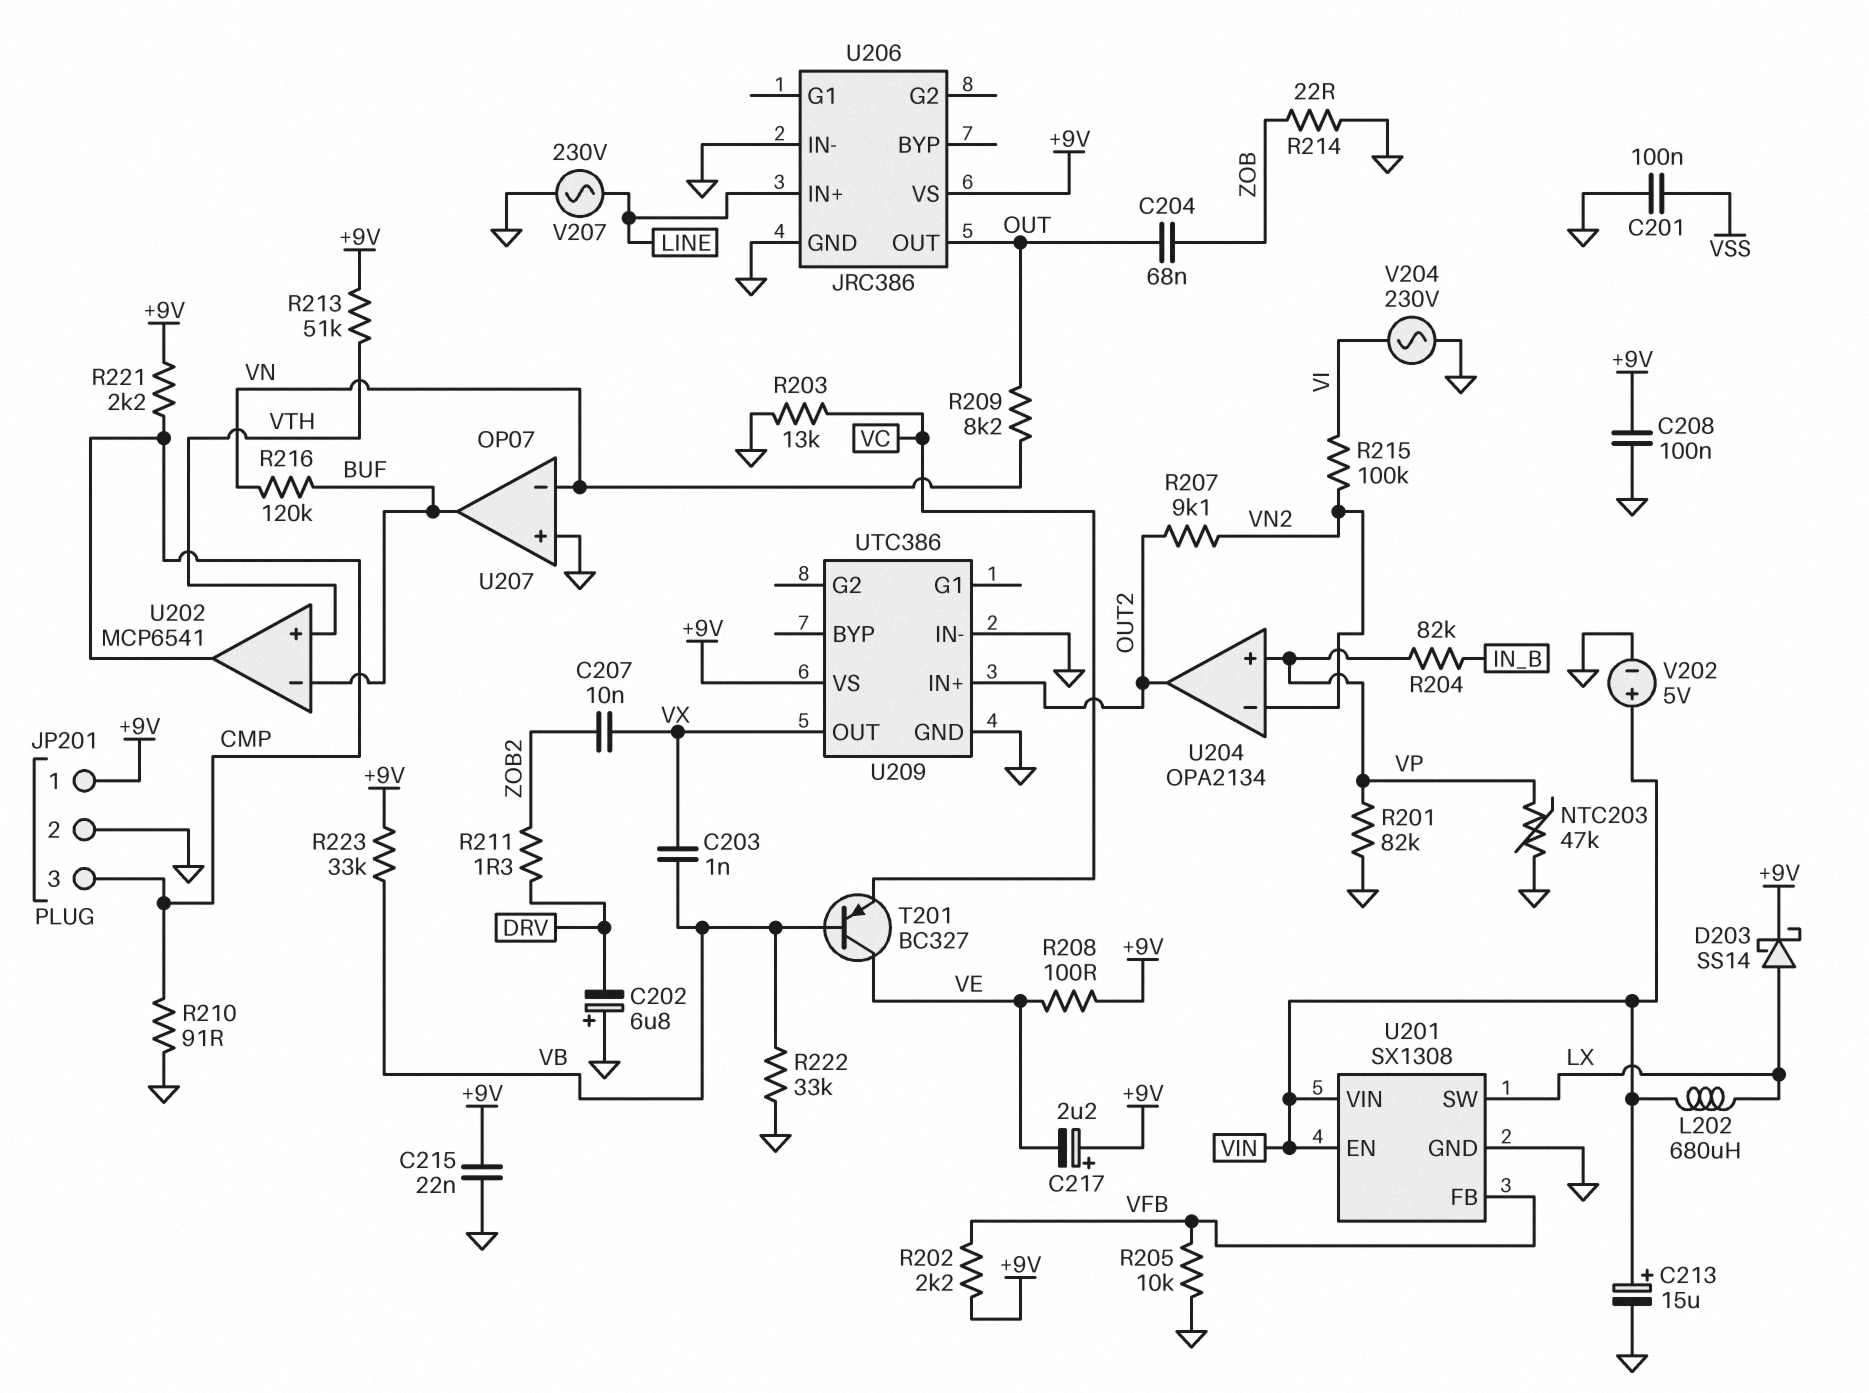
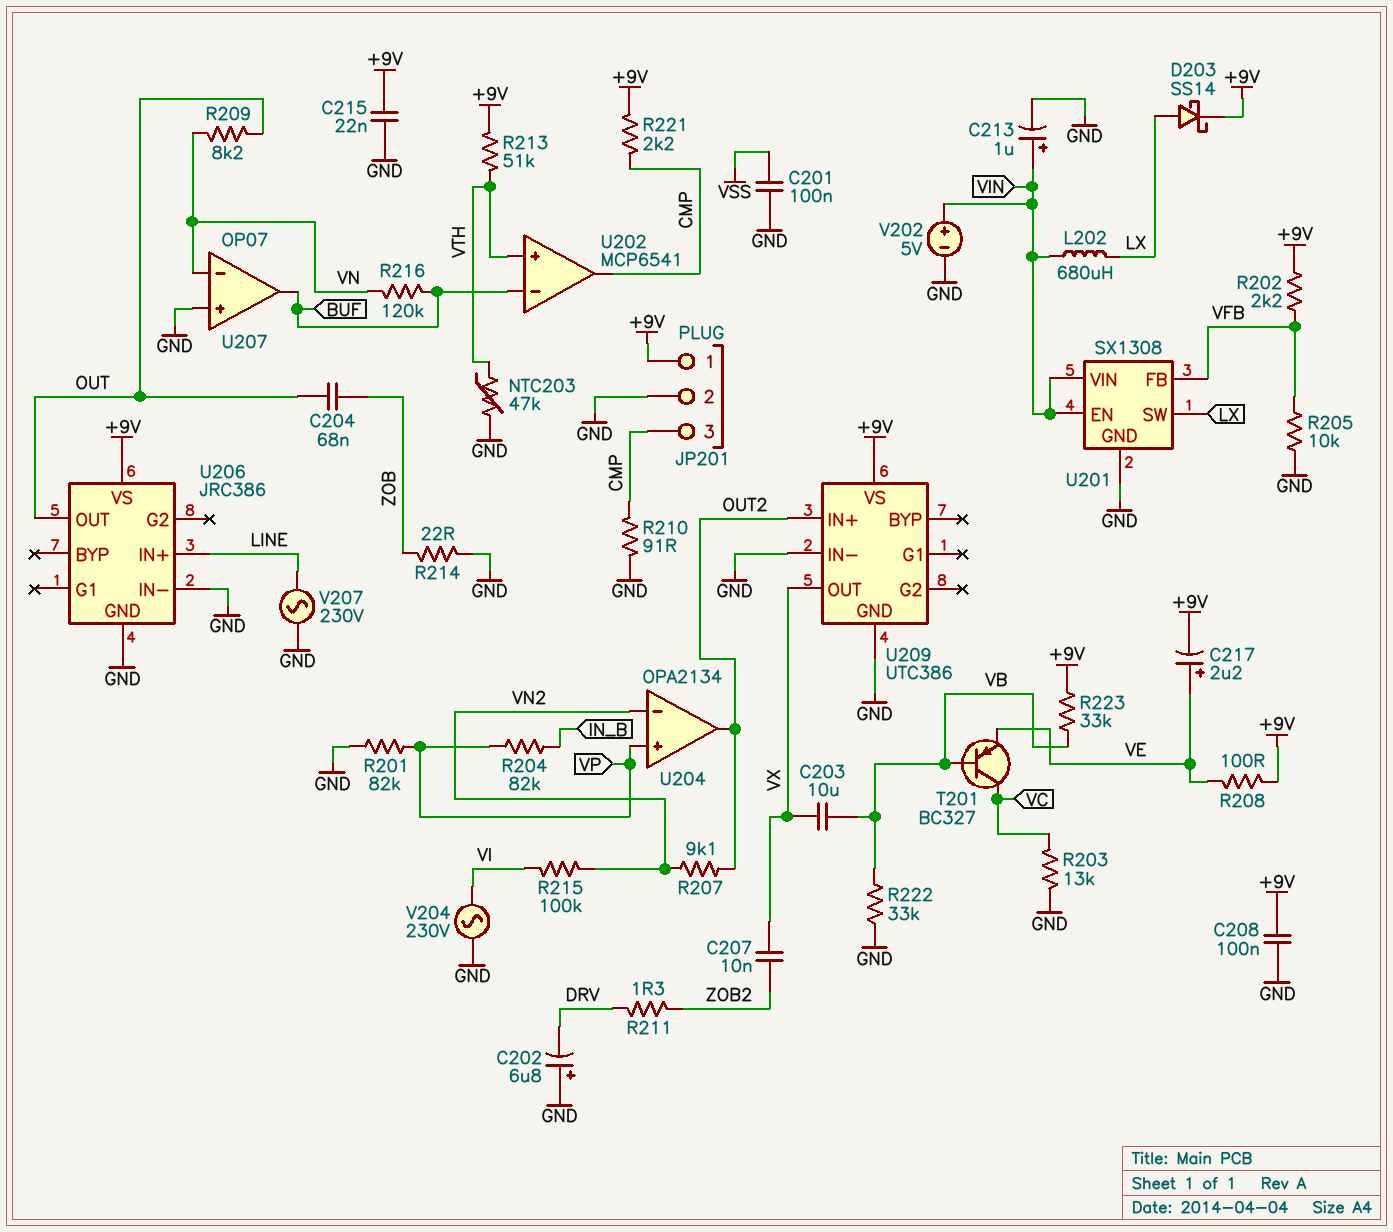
C203: 1nF (VB, VX) -> 10uF (VB, VX)
C213: 15uF (plus VIN, minus GND) -> 1uF (plus VIN, minus GND)
C217: 2.2uF (plus +9V, minus VE) -> 2.2uF (plus VE, minus +9V)
NTC203: 47k (GND, VP) -> 47k (GND, VTH)
T201: PNP BC327 (B VB, C VE, E VC) -> PNP BC327 (B VB, C VC, E VE)

